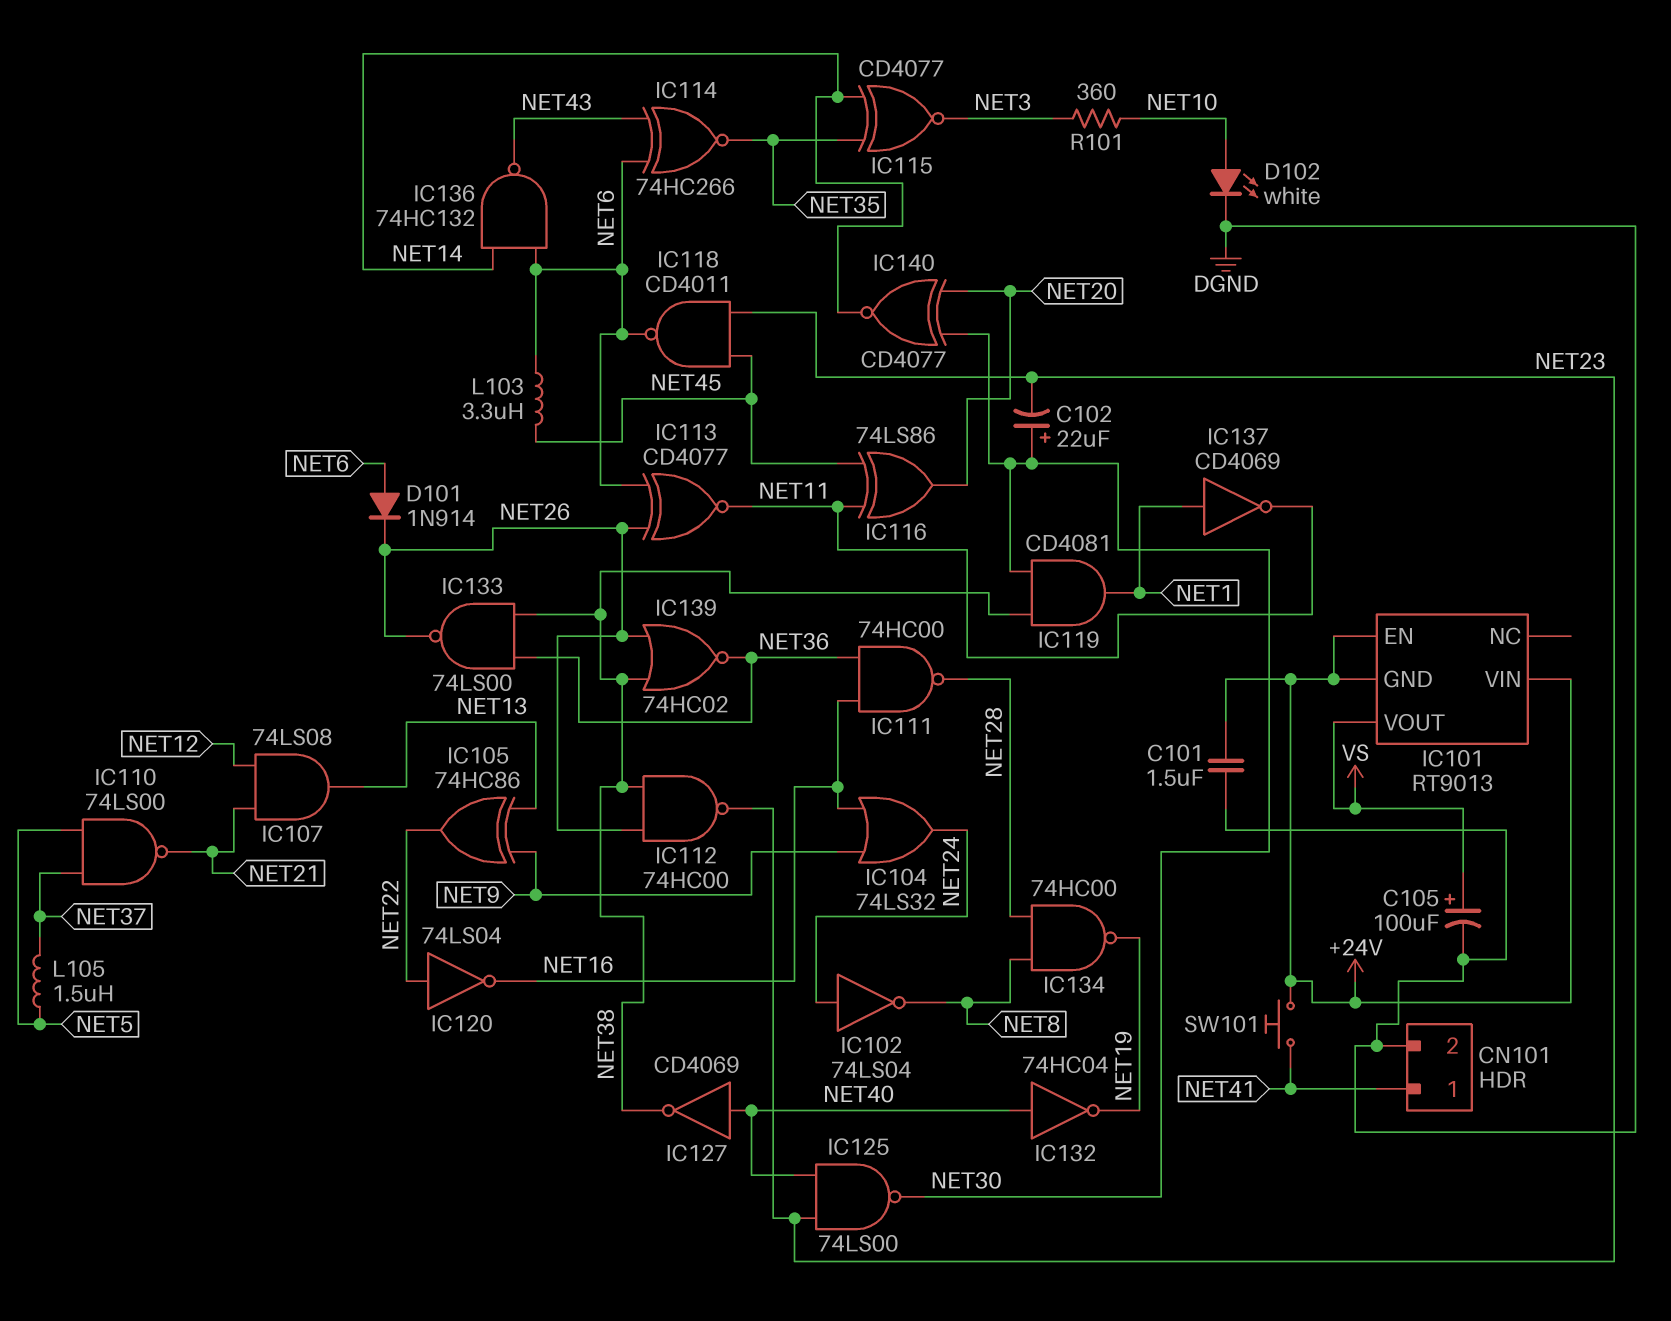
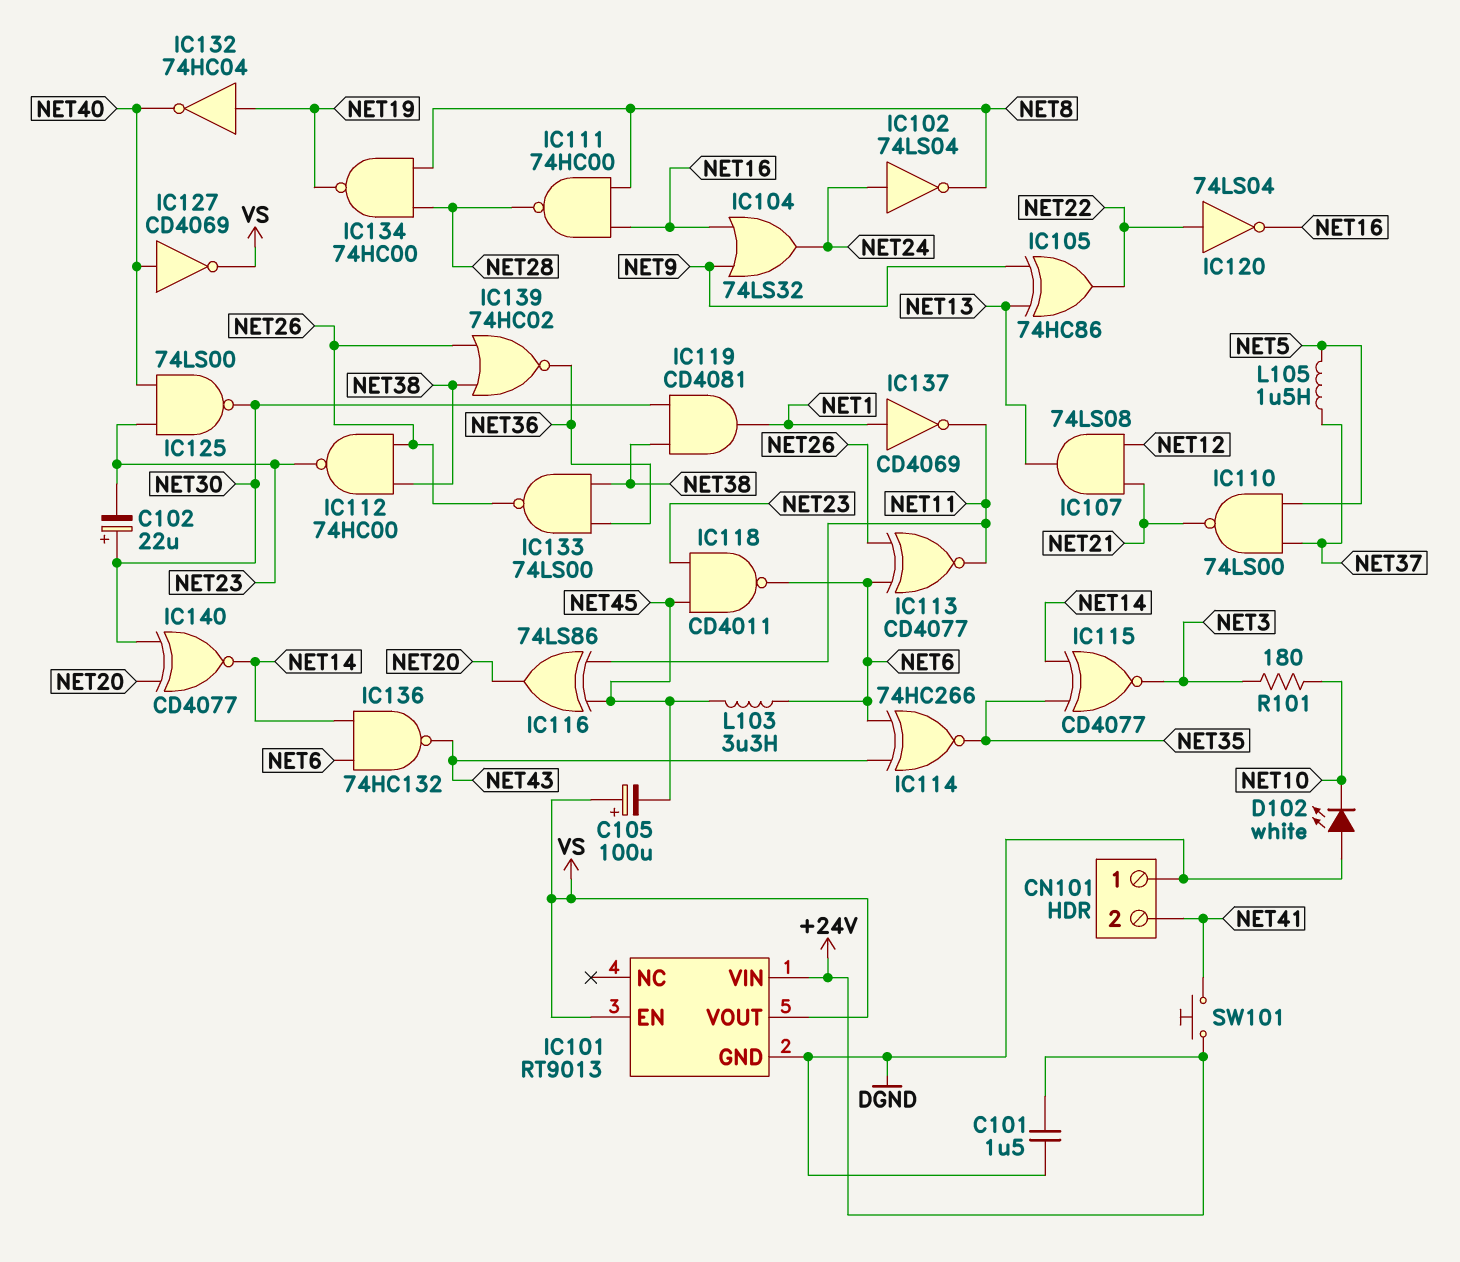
C105: 100uF (plus VS, minus DGND) -> 100uF (plus VS, minus NET45)
CN101 pin 1: NET41 -> DGND
CN101 pin 2: DGND -> NET41
D101: diode 1N914 (A NET6, K NET26) -> none
D102: LED white (A NET10, K DGND) -> LED white (A DGND, K NET10)
IC101 pin EN: +24V -> VS
IC101 pin GND: +24V -> DGND
IC111: NAND 74HC00 (in NET16, in NET36, out NET28) -> NAND 74HC00 (in NET8, in NET16, out NET28)
IC127: NOT CD4069 (in NET40, out NET38) -> NOT CD4069 (in NET40, out VS)
IC132: NOT 74HC04 (in NET40, out NET19) -> NOT 74HC04 (in NET19, out NET40)
R101: 360 (NET3, NET10) -> 180 (NET3, NET10)

